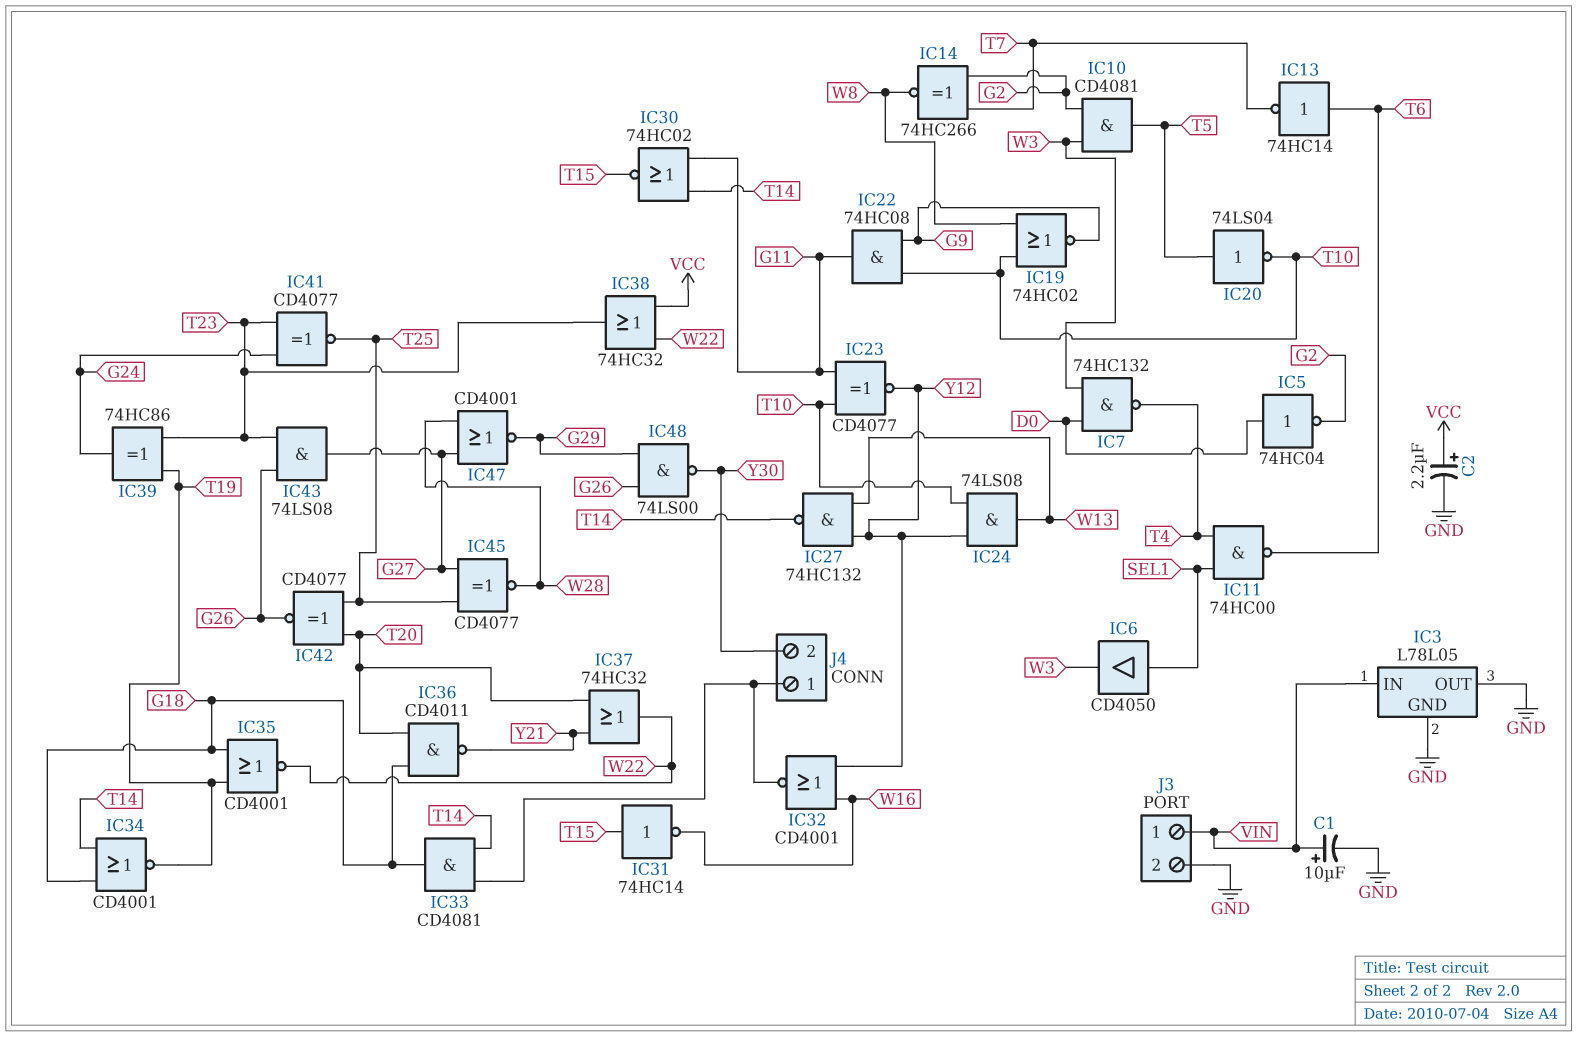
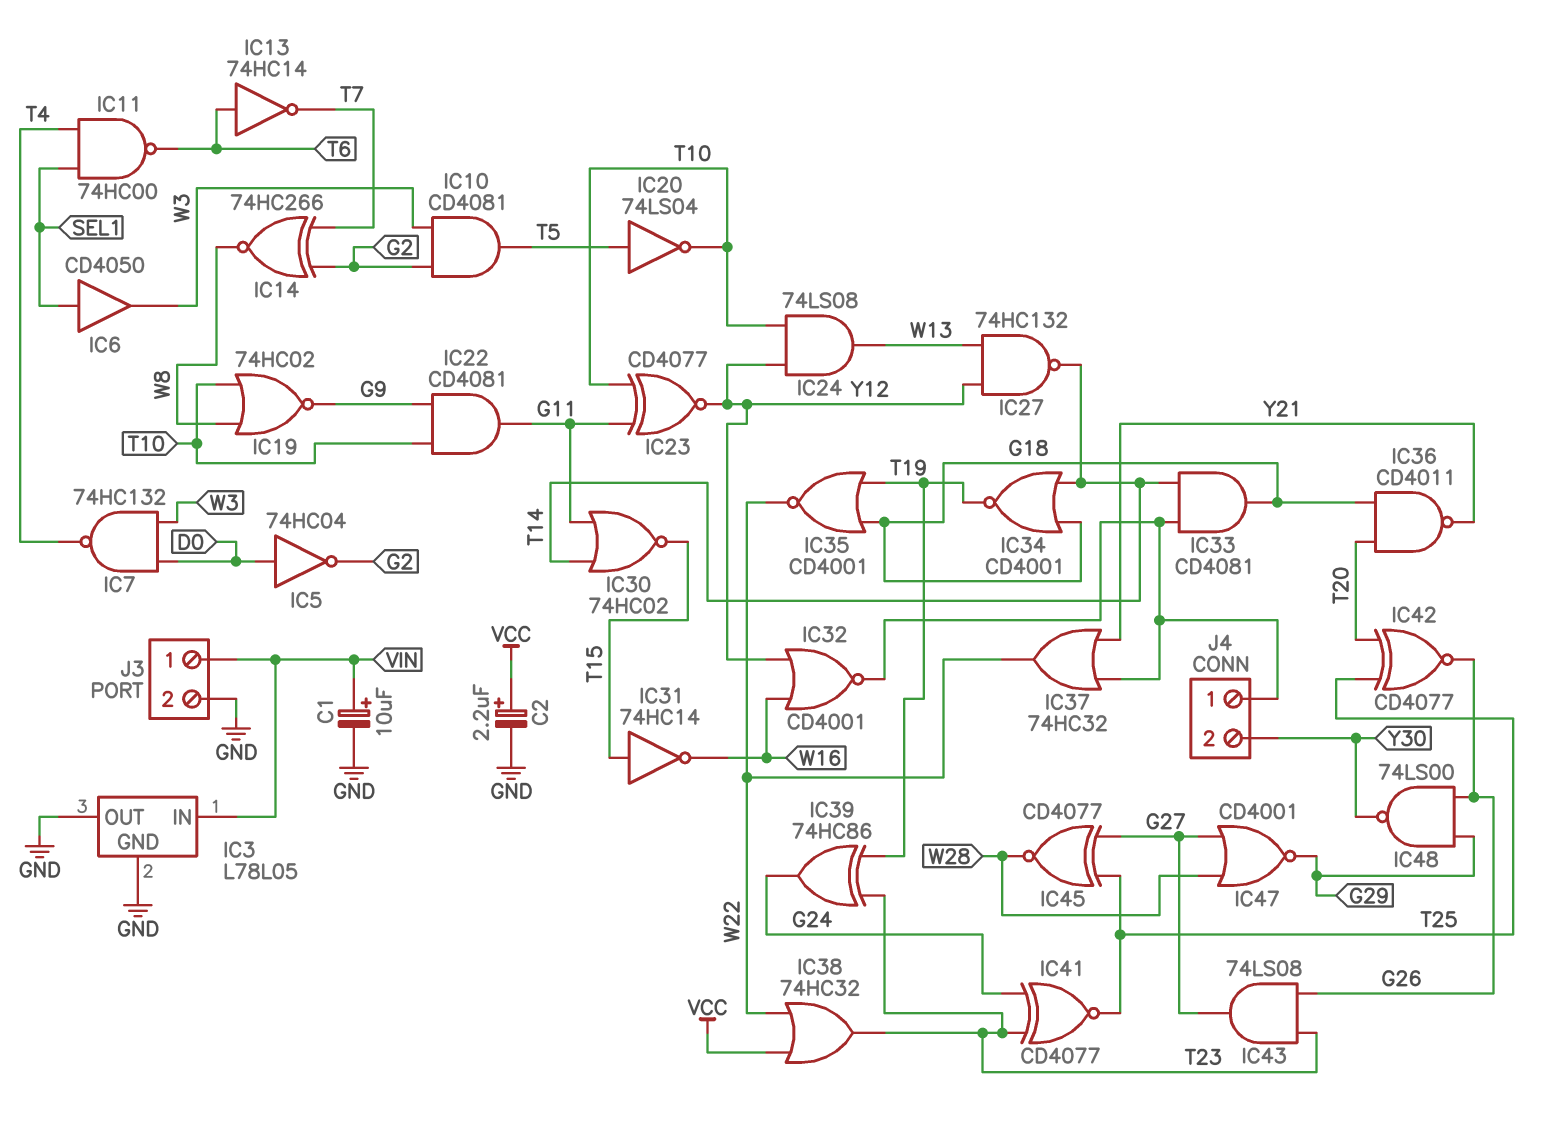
IC22: AND 74HC08 (in G9, in T10, out G11) -> AND CD4081 (in G9, in T10, out G11)
IC37: OR 74HC32 (in T20, in Y21, out W22) -> OR 74HC32 (in J4/1, in Y21, out W22)

